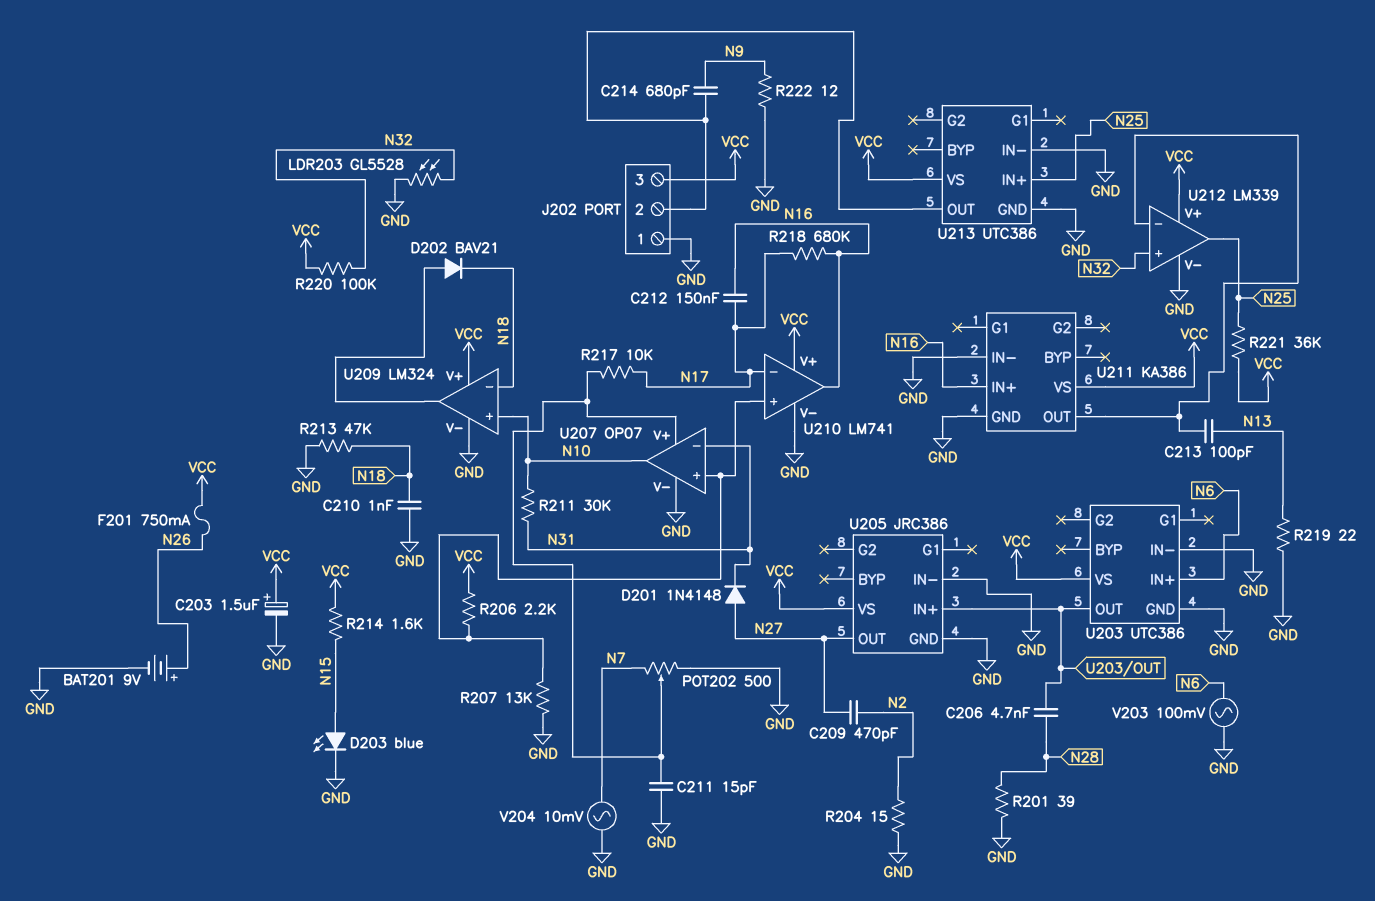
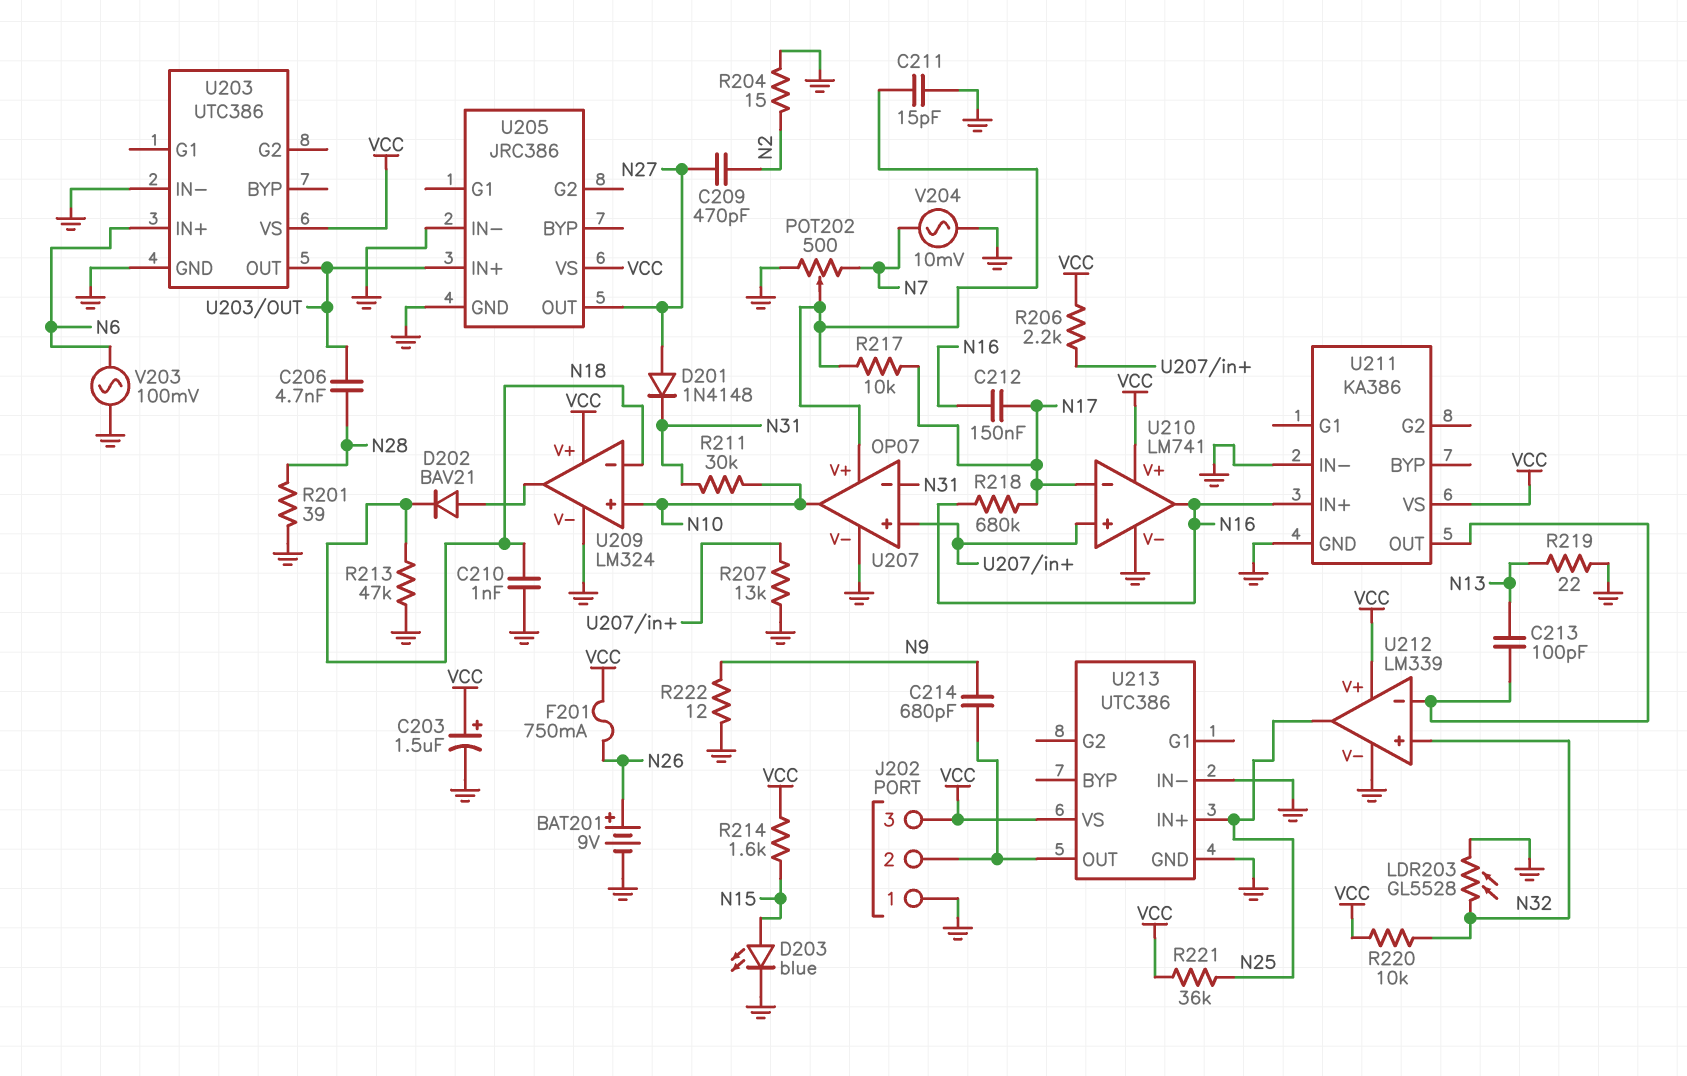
R220: 100k (N32, VCC) -> 10k (N32, VCC)

